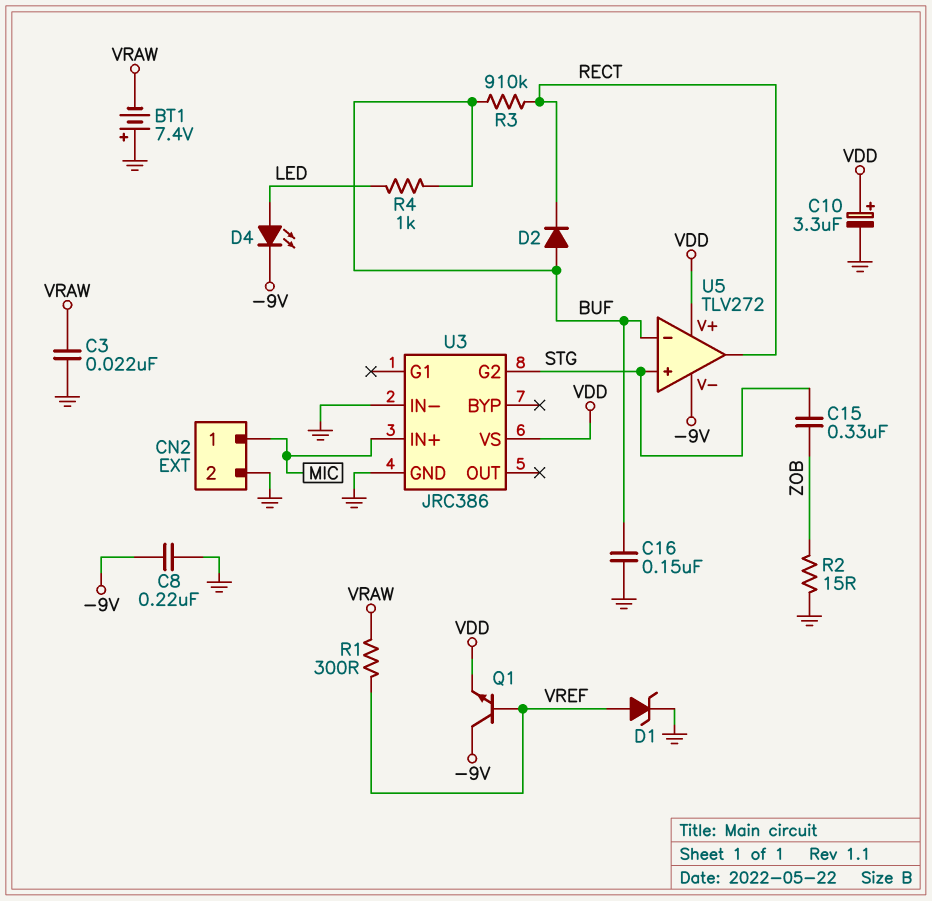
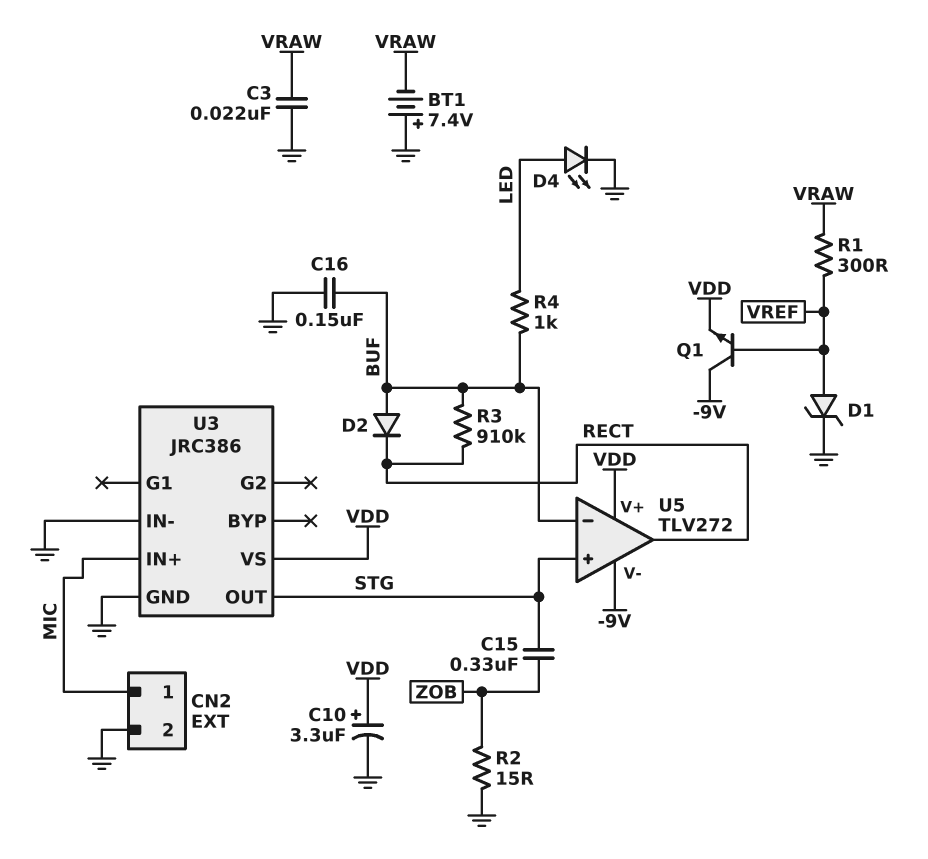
C8: 220nF (-9V, GND) -> none
D4: LED (A LED, K -9V) -> LED (A LED, K GND)
U3 pin G2: STG -> none
U3 pin OUT: none -> STG

